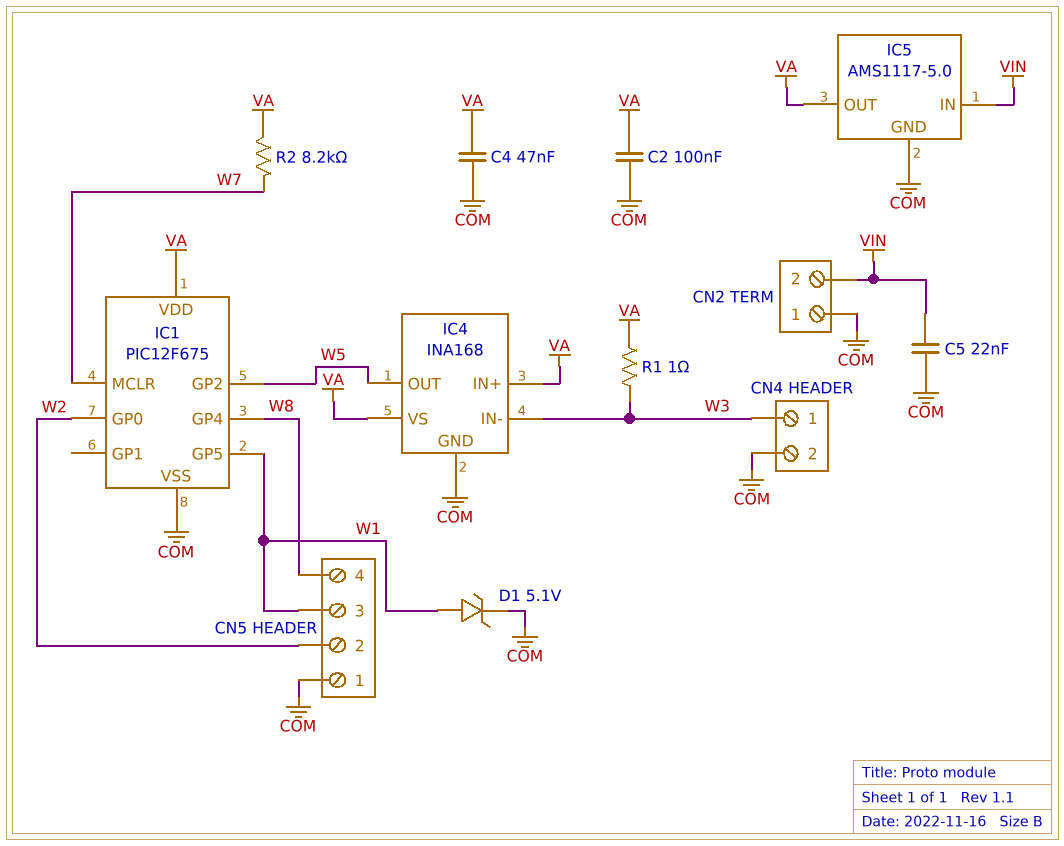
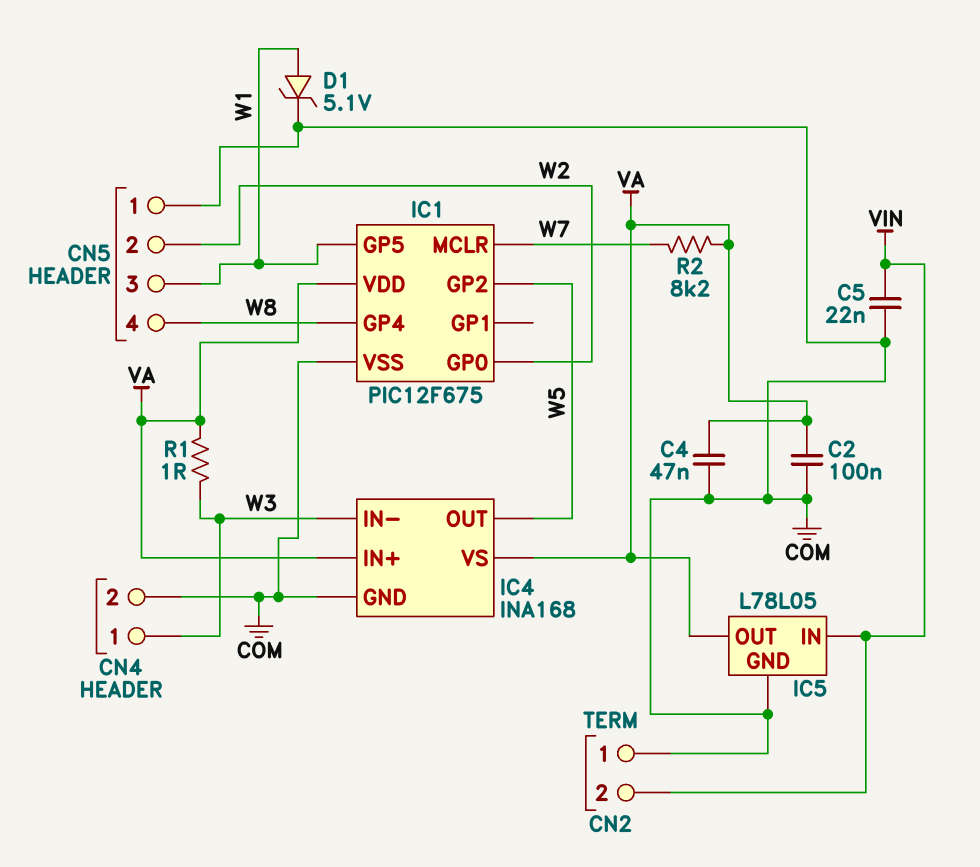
IC5: AMS1117-5.0 -> L78L05

